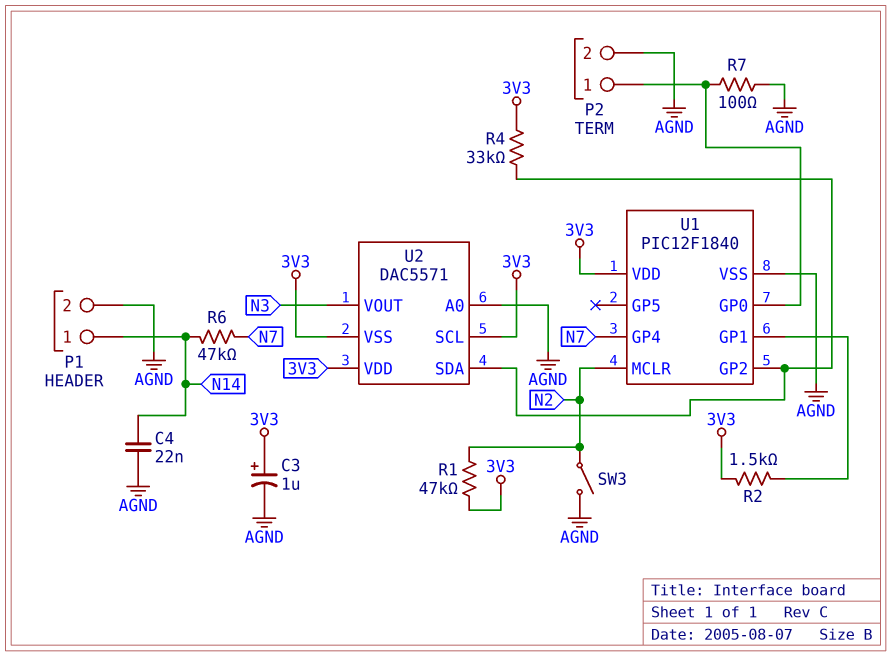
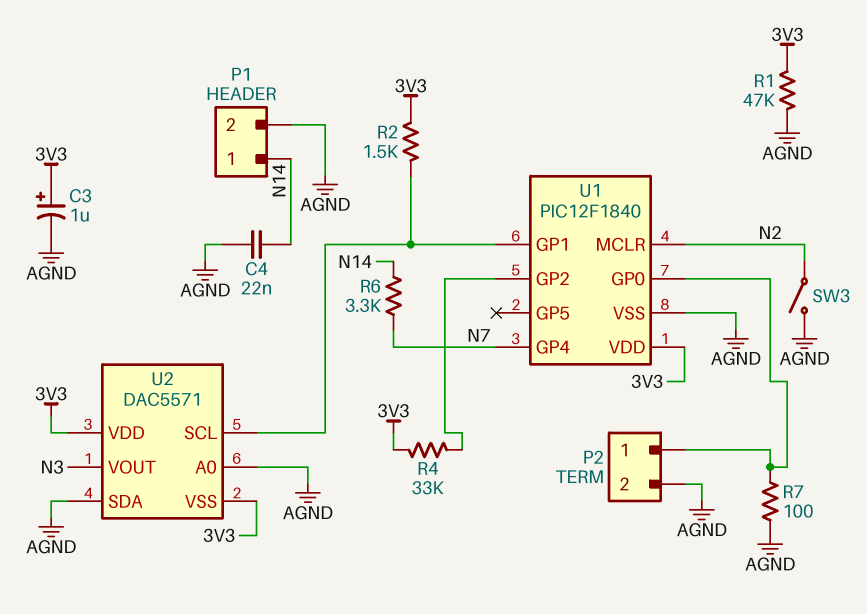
R1: 47k (3V3, N2) -> 47k (3V3, AGND)
R6: 47k (N7, N14) -> 3.3k (N7, N14)
U2 pin SCL: 3V3 -> U1/GP1
U2 pin SDA: U1/GP2 -> AGND

